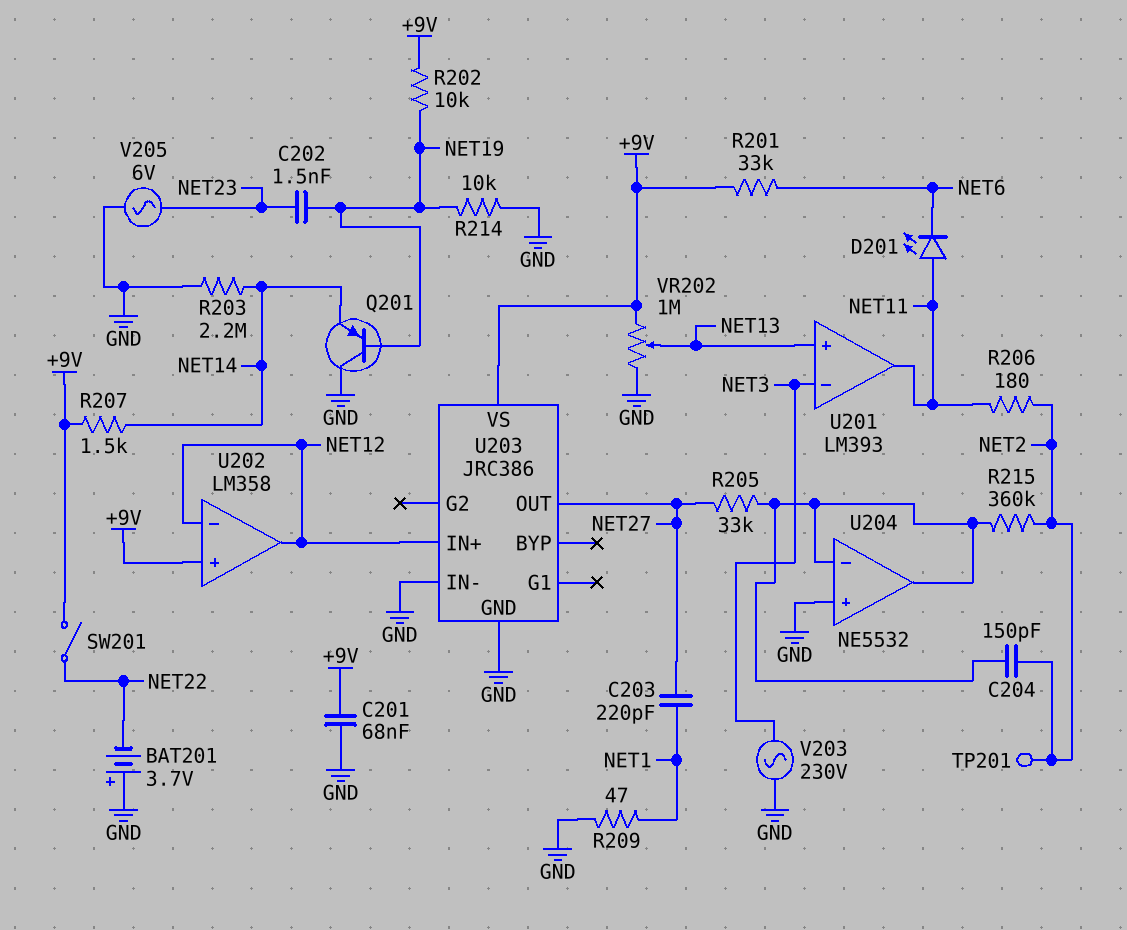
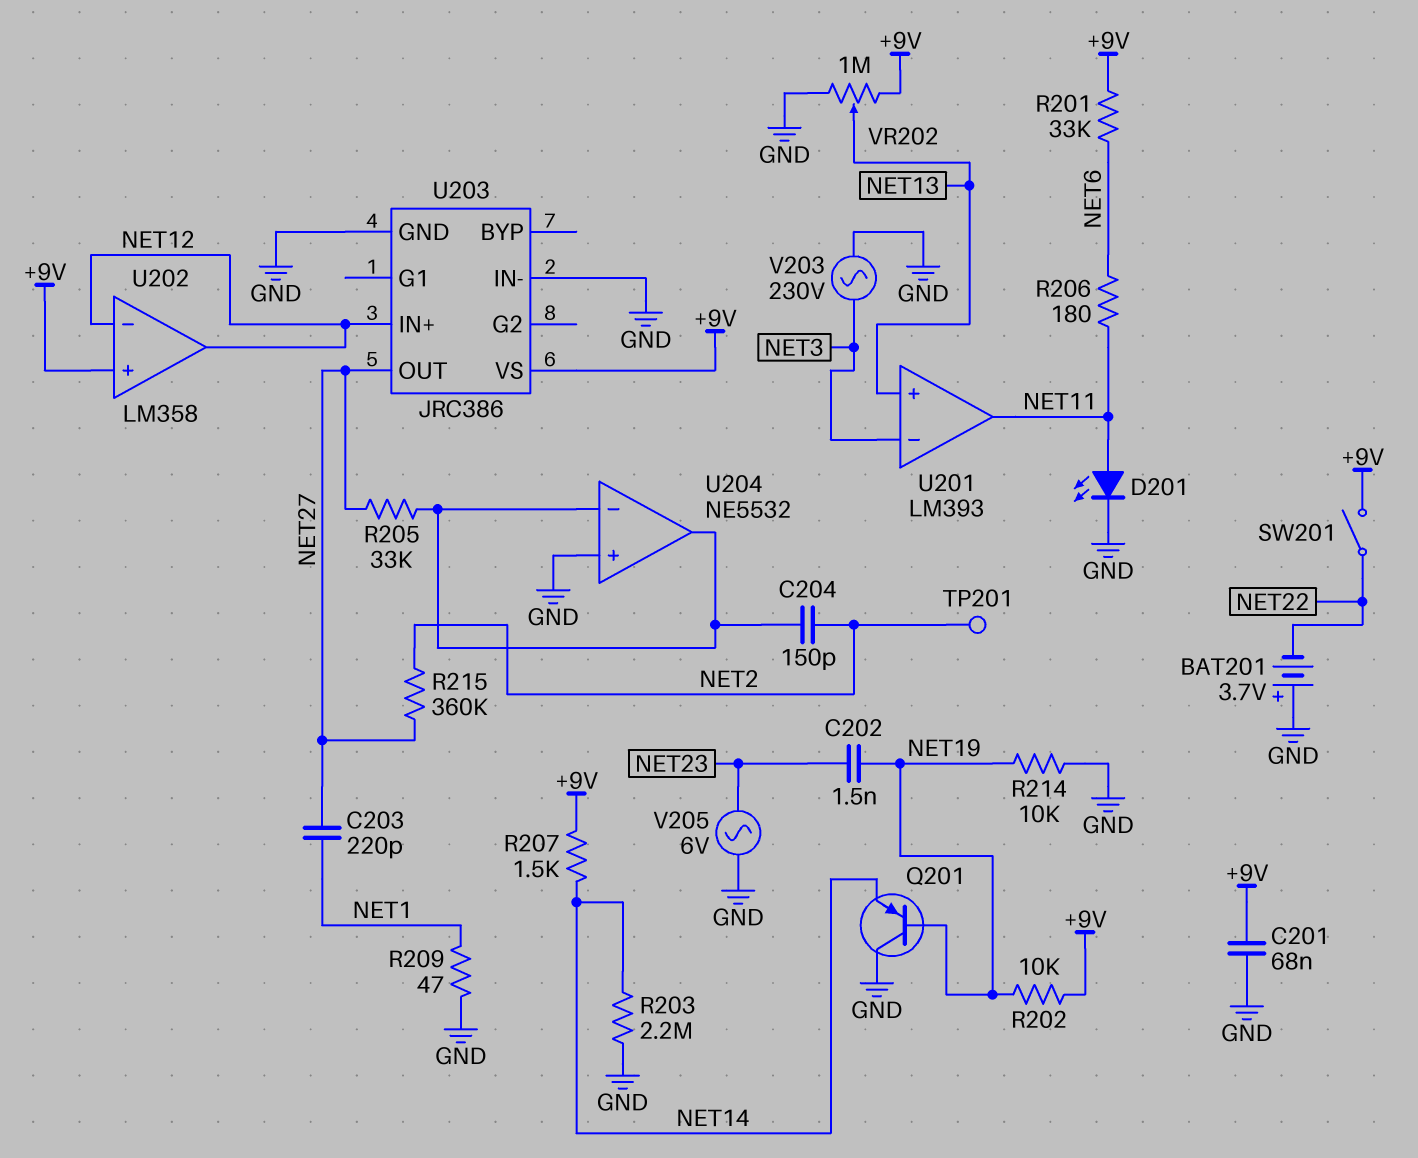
D201: LED (A NET11, K NET6) -> LED (A NET11, K GND)
R206: 180 (NET2, NET11) -> 180 (NET6, NET11)
R215: 360k (NET2, U204/in-) -> 360k (NET2, NET27)

